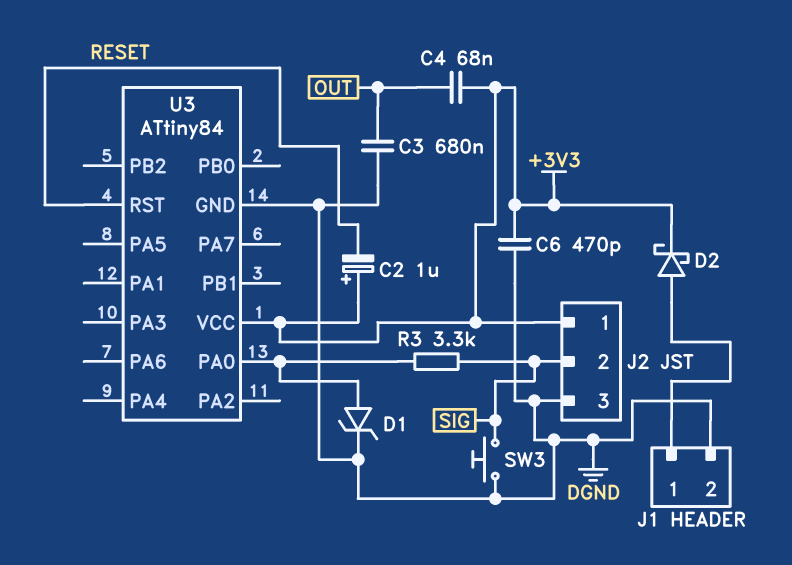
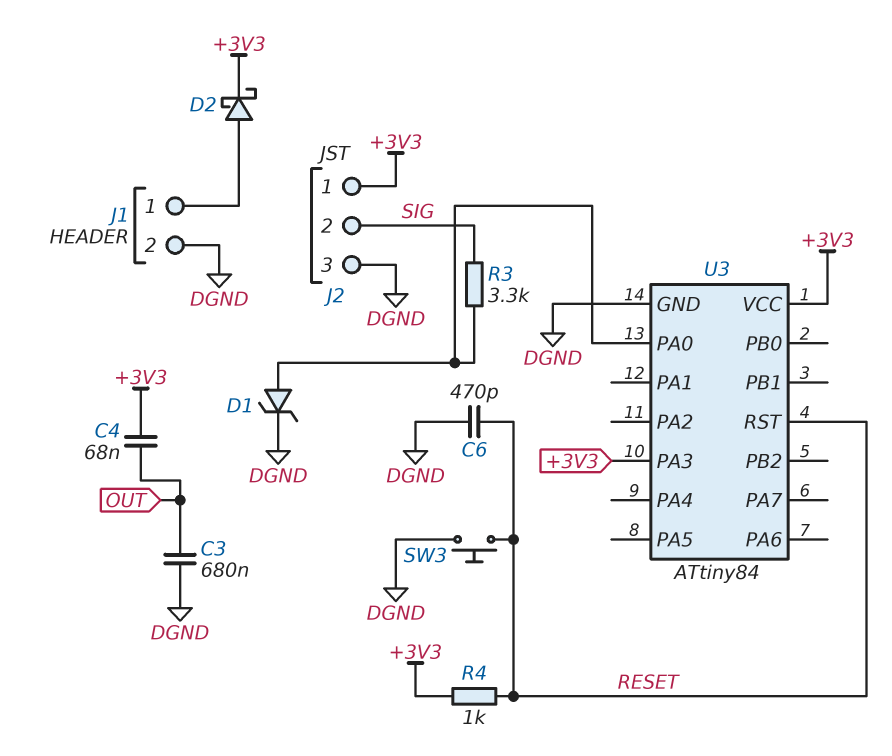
C2: 1uF (plus +3V3, minus RESET) -> none
C6: 470pF (+3V3, DGND) -> 470pF (DGND, RESET)
R4: none -> 1k (+3V3, RESET)
SW3: button (DGND, SIG) -> button (DGND, RESET)
U3 pin PA3: none -> +3V3

